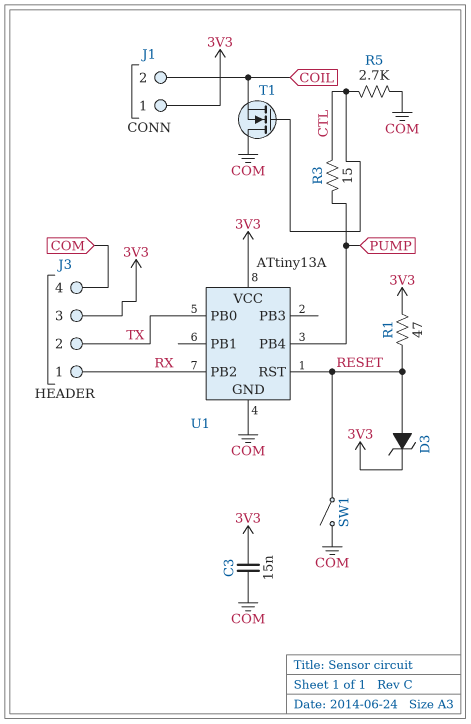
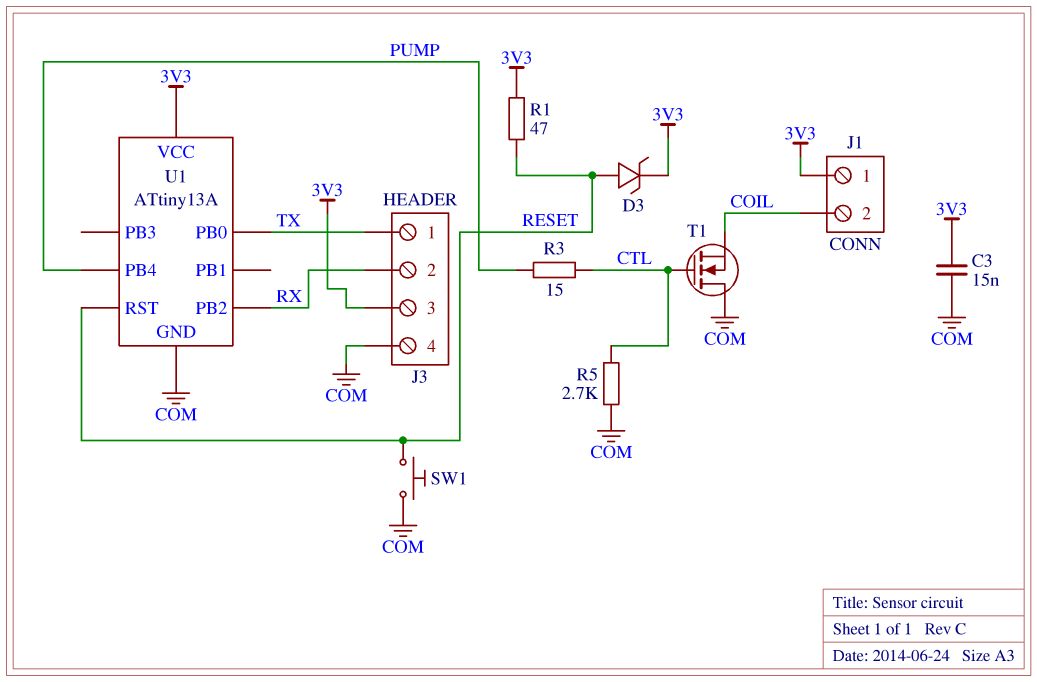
J3 pin 1: RX -> TX
J3 pin 2: TX -> RX
SW1: switch (COM, RESET) -> button (COM, RESET)

